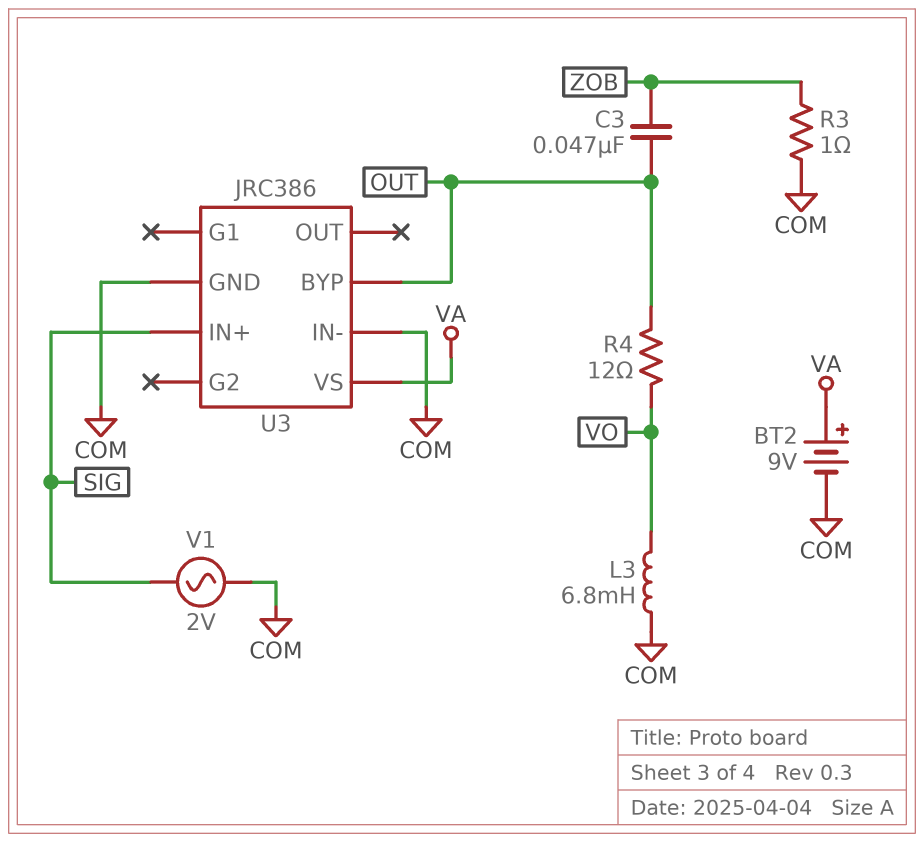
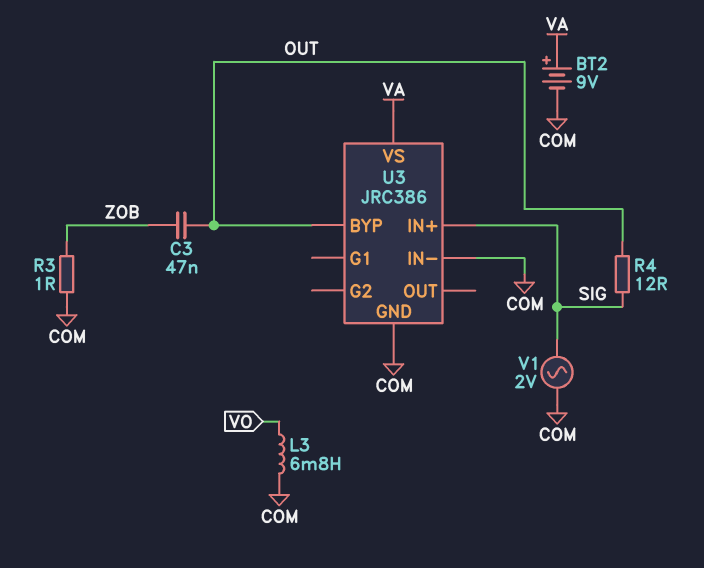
R4: 12 (OUT, VO) -> 12 (OUT, SIG)

